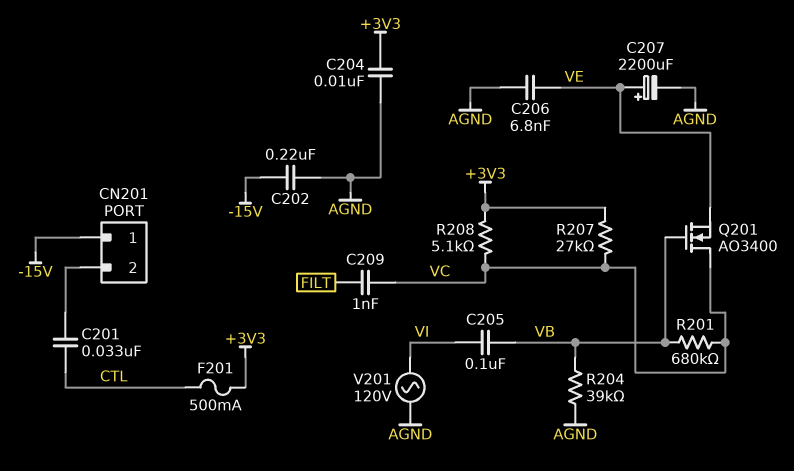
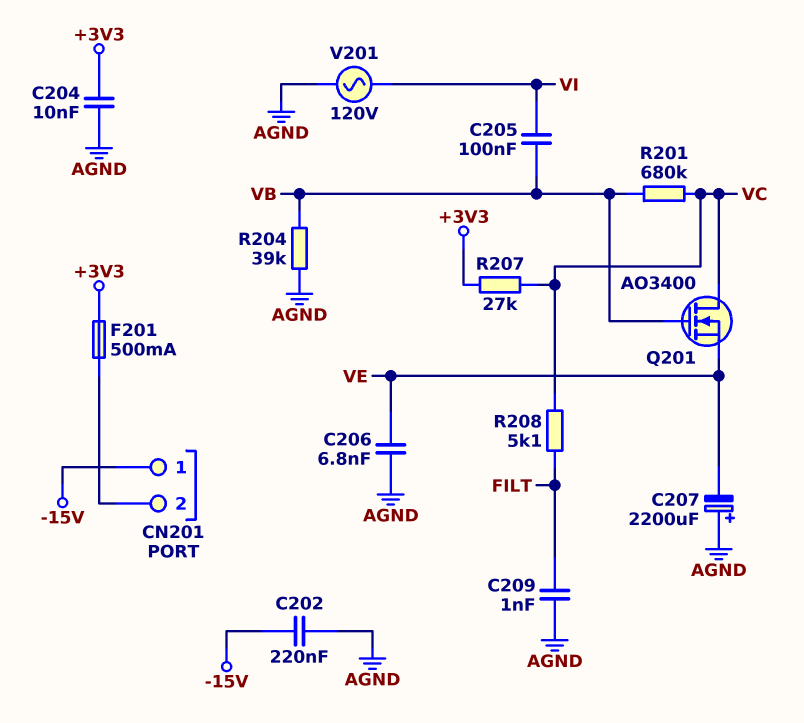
C201: 33nF (CN201/2, CTL) -> none
C207: 2200uF (plus VE, minus AGND) -> 2200uF (plus AGND, minus VE)
C209: 1nF (FILT, VC) -> 1nF (AGND, FILT)
F201: 500mA (+3V3, CTL) -> 500mA (+3V3, CN201/2)
R208: 5.1k (+3V3, VC) -> 5.1k (FILT, VC)

